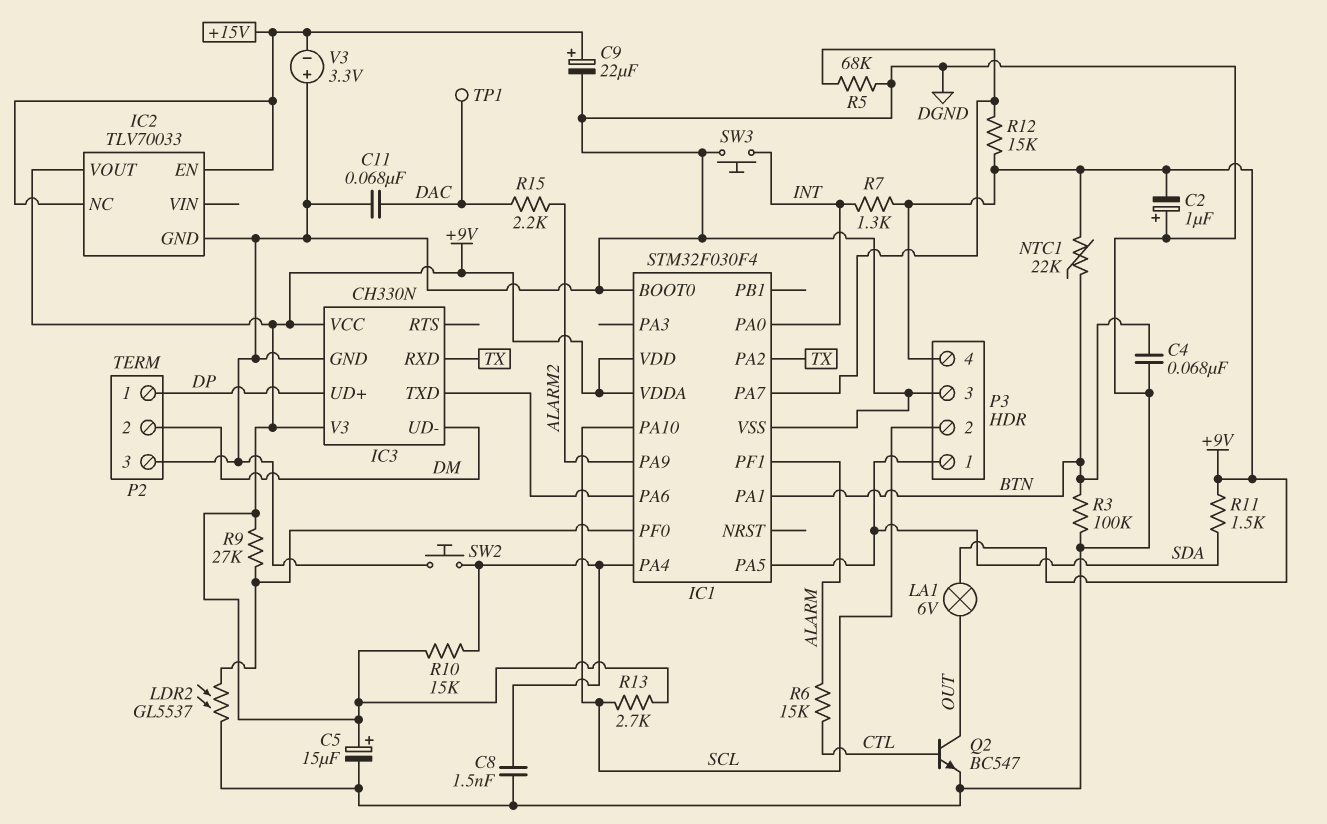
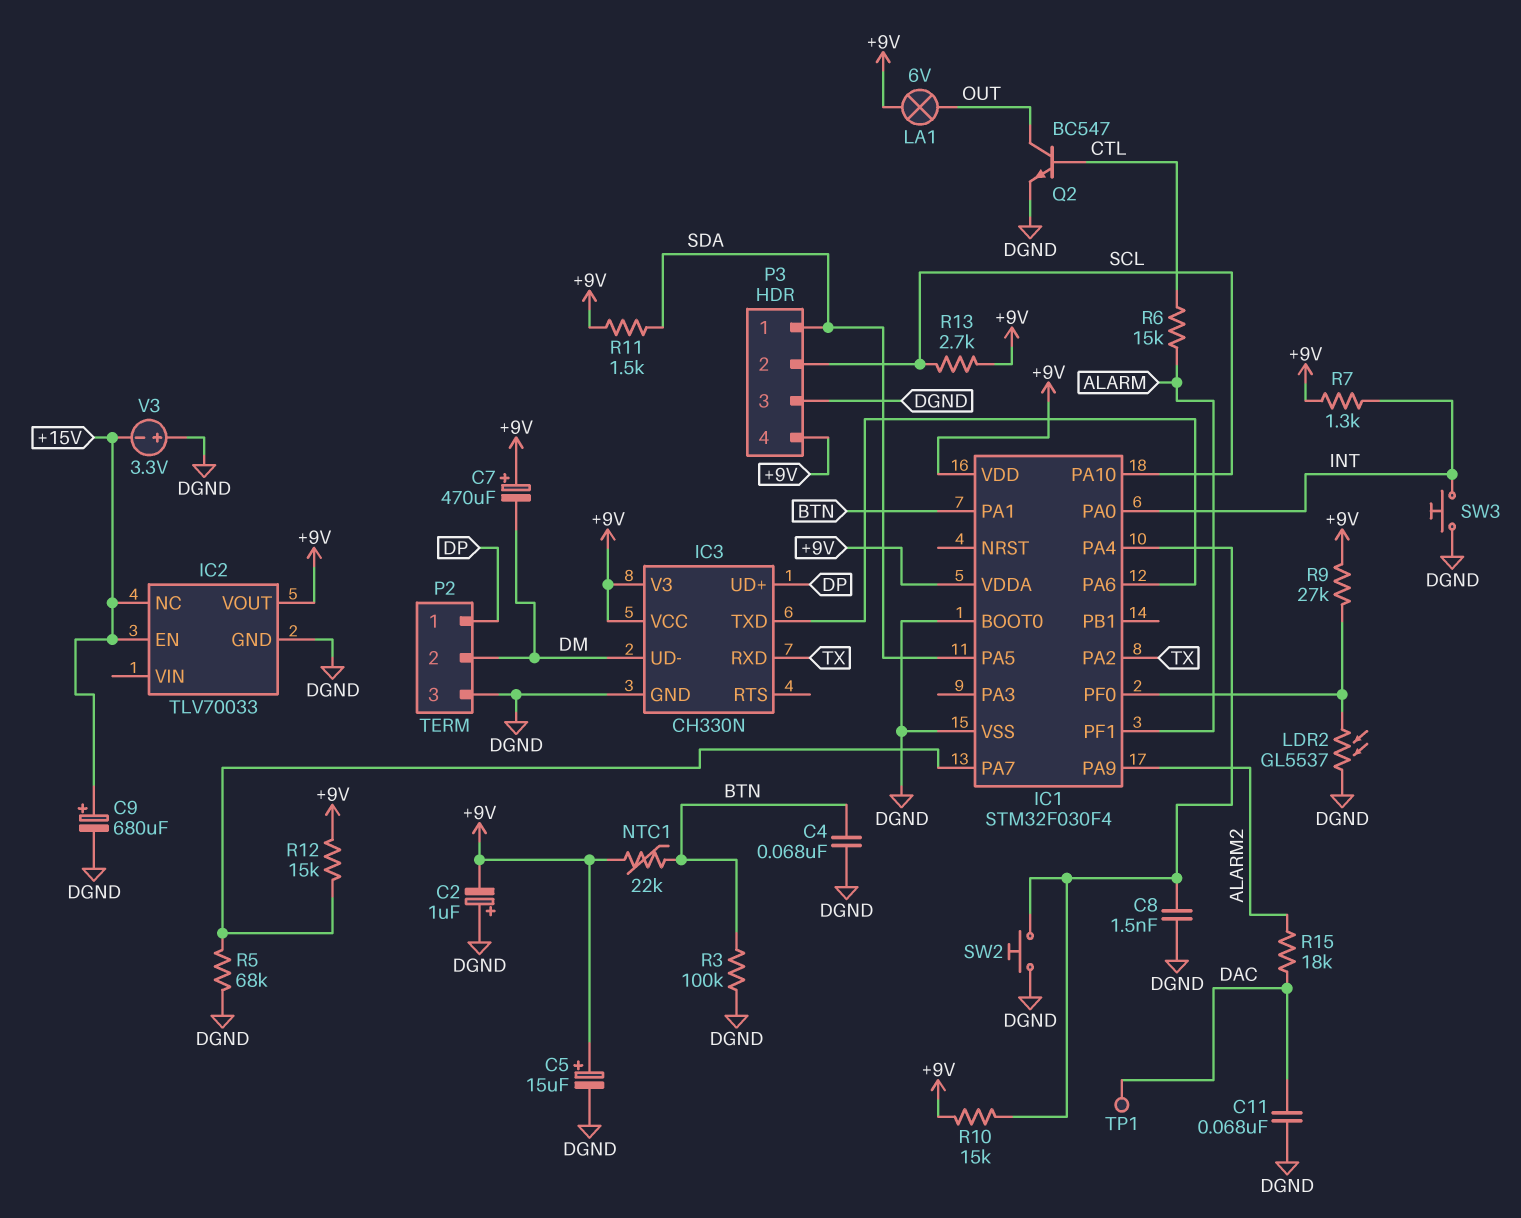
C7: none -> 470uF (plus +9V, minus DM)
C9: 22uF (plus +15V, minus DGND) -> 680uF (plus +15V, minus DGND)
R15: 2.2k (ALARM2, DAC) -> 18k (ALARM2, DAC)

